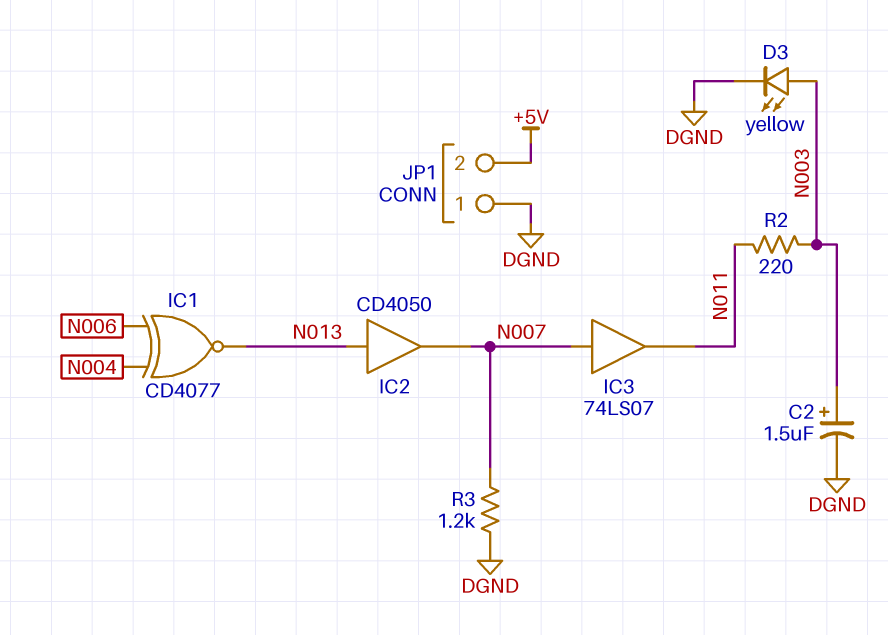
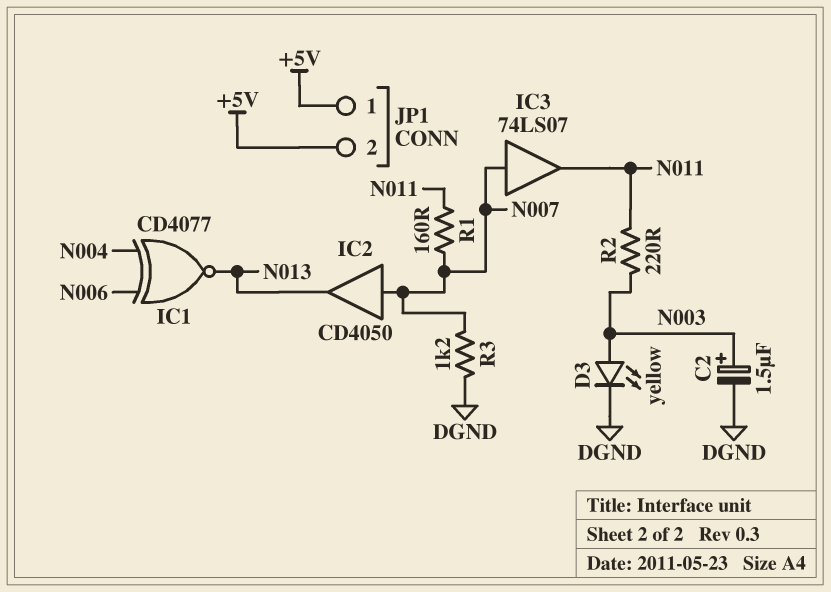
IC2: buffer CD4050 (in N013, out N007) -> buffer CD4050 (in N007, out N013)
JP1 pin 1: DGND -> +5V
R1: none -> 160 (N007, N011)

